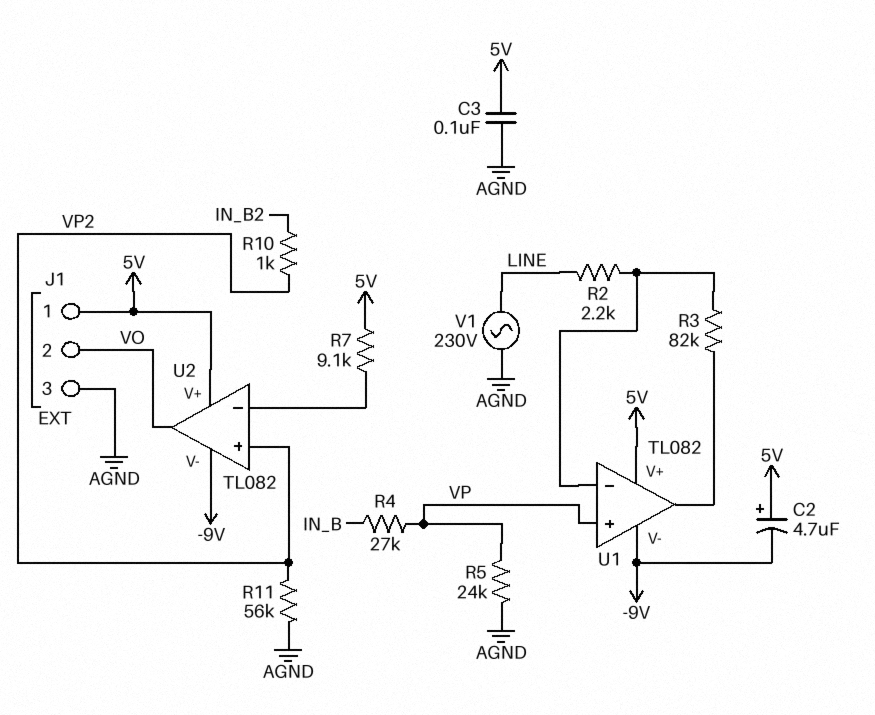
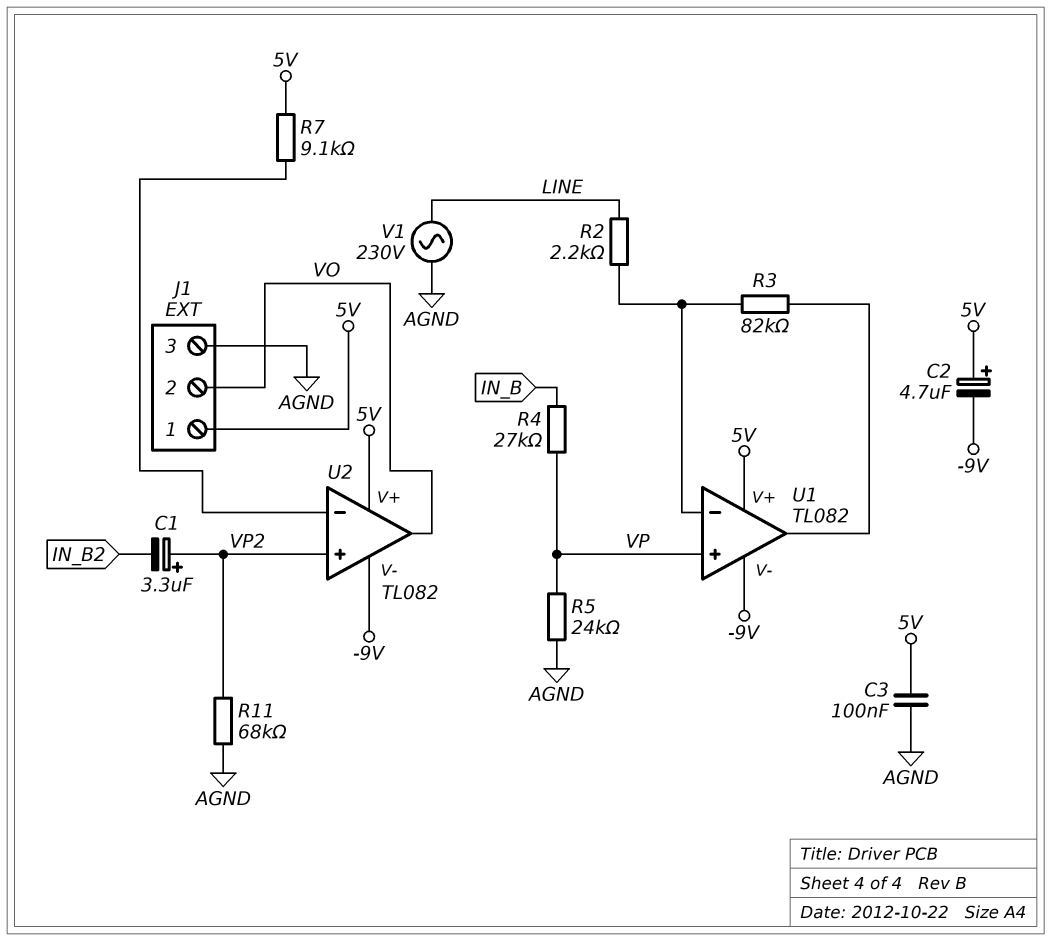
C1: none -> 3.3uF (plus VP2, minus IN_B2)
R10: 1k (IN_B2, VP2) -> none
R11: 56k (AGND, VP2) -> 68k (AGND, VP2)

